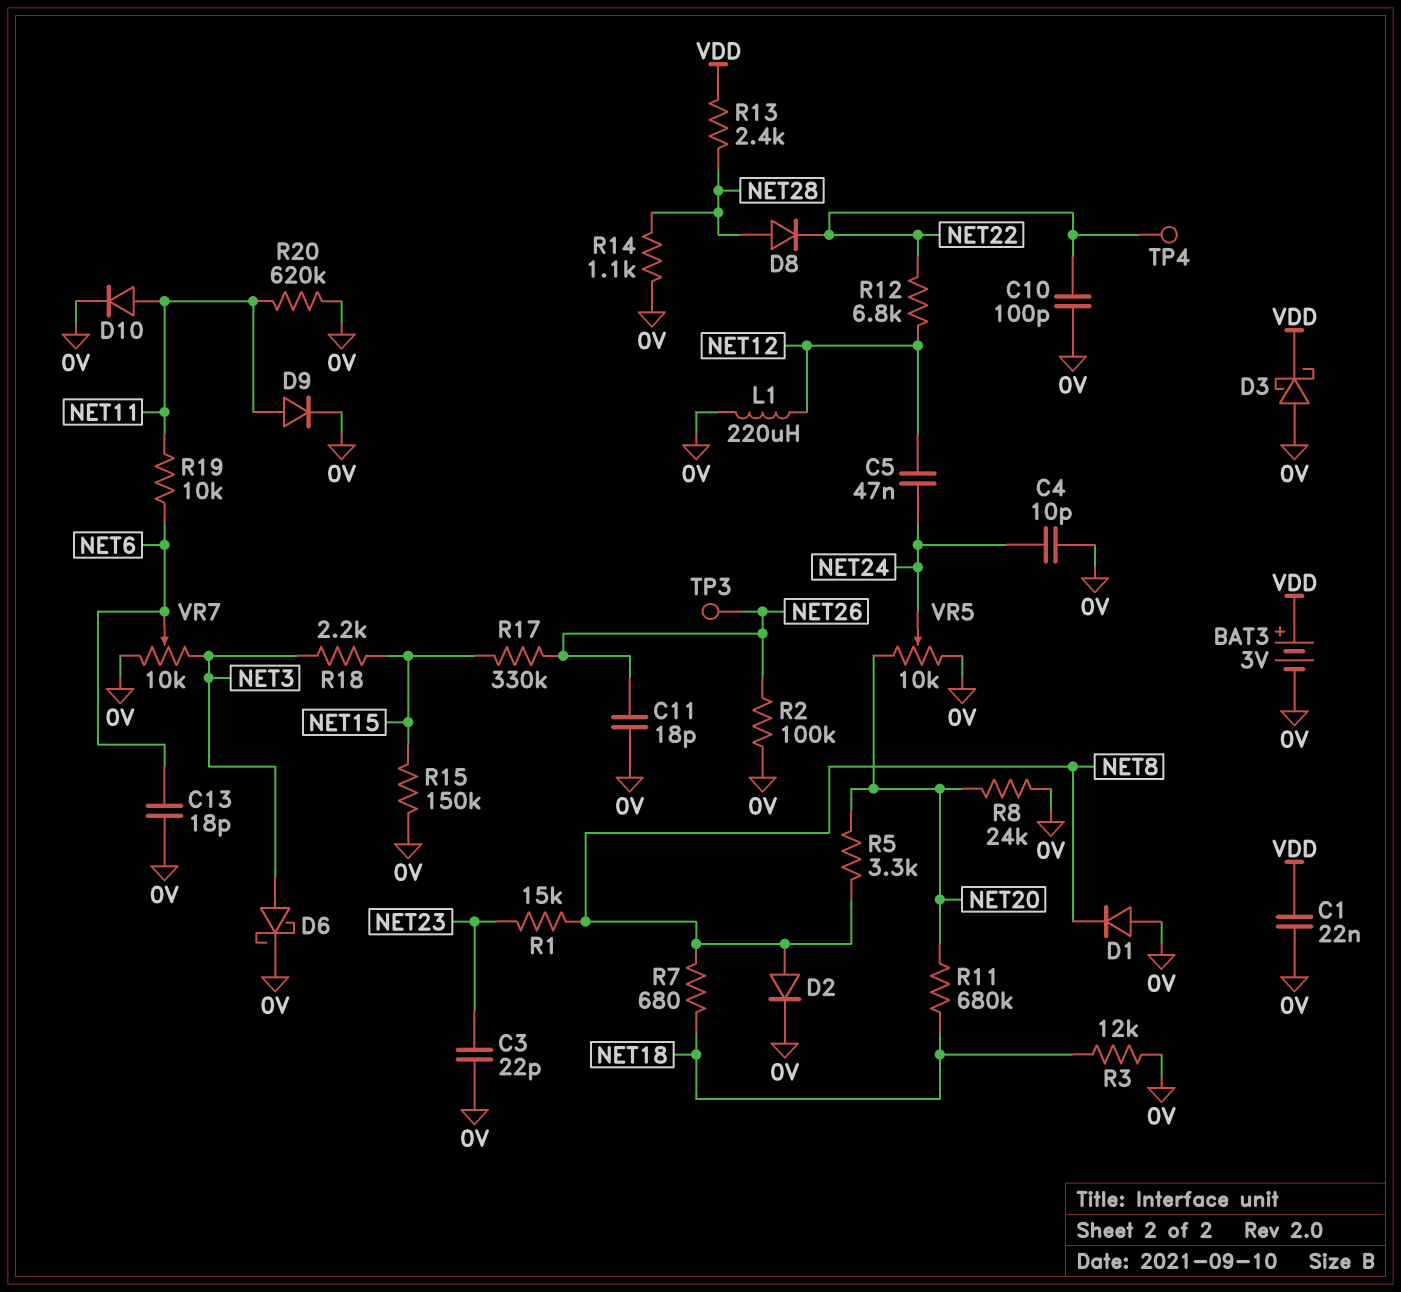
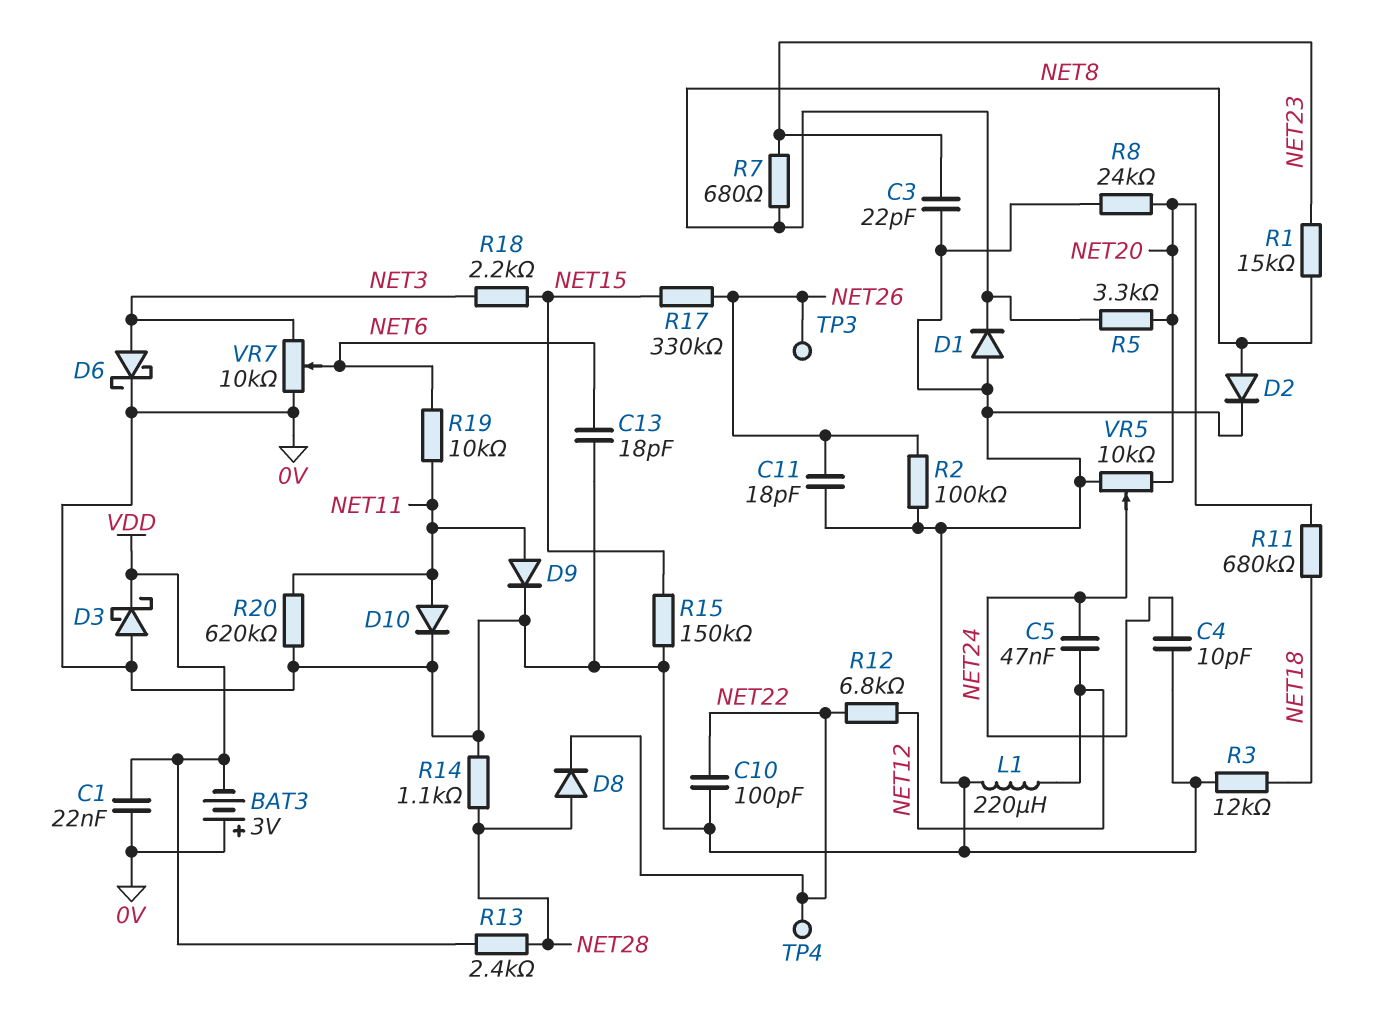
BAT3: 3V (plus VDD, minus 0V) -> 3V (plus 0V, minus VDD)
R7: 680 (NET8, NET18) -> 680 (NET8, NET23)

